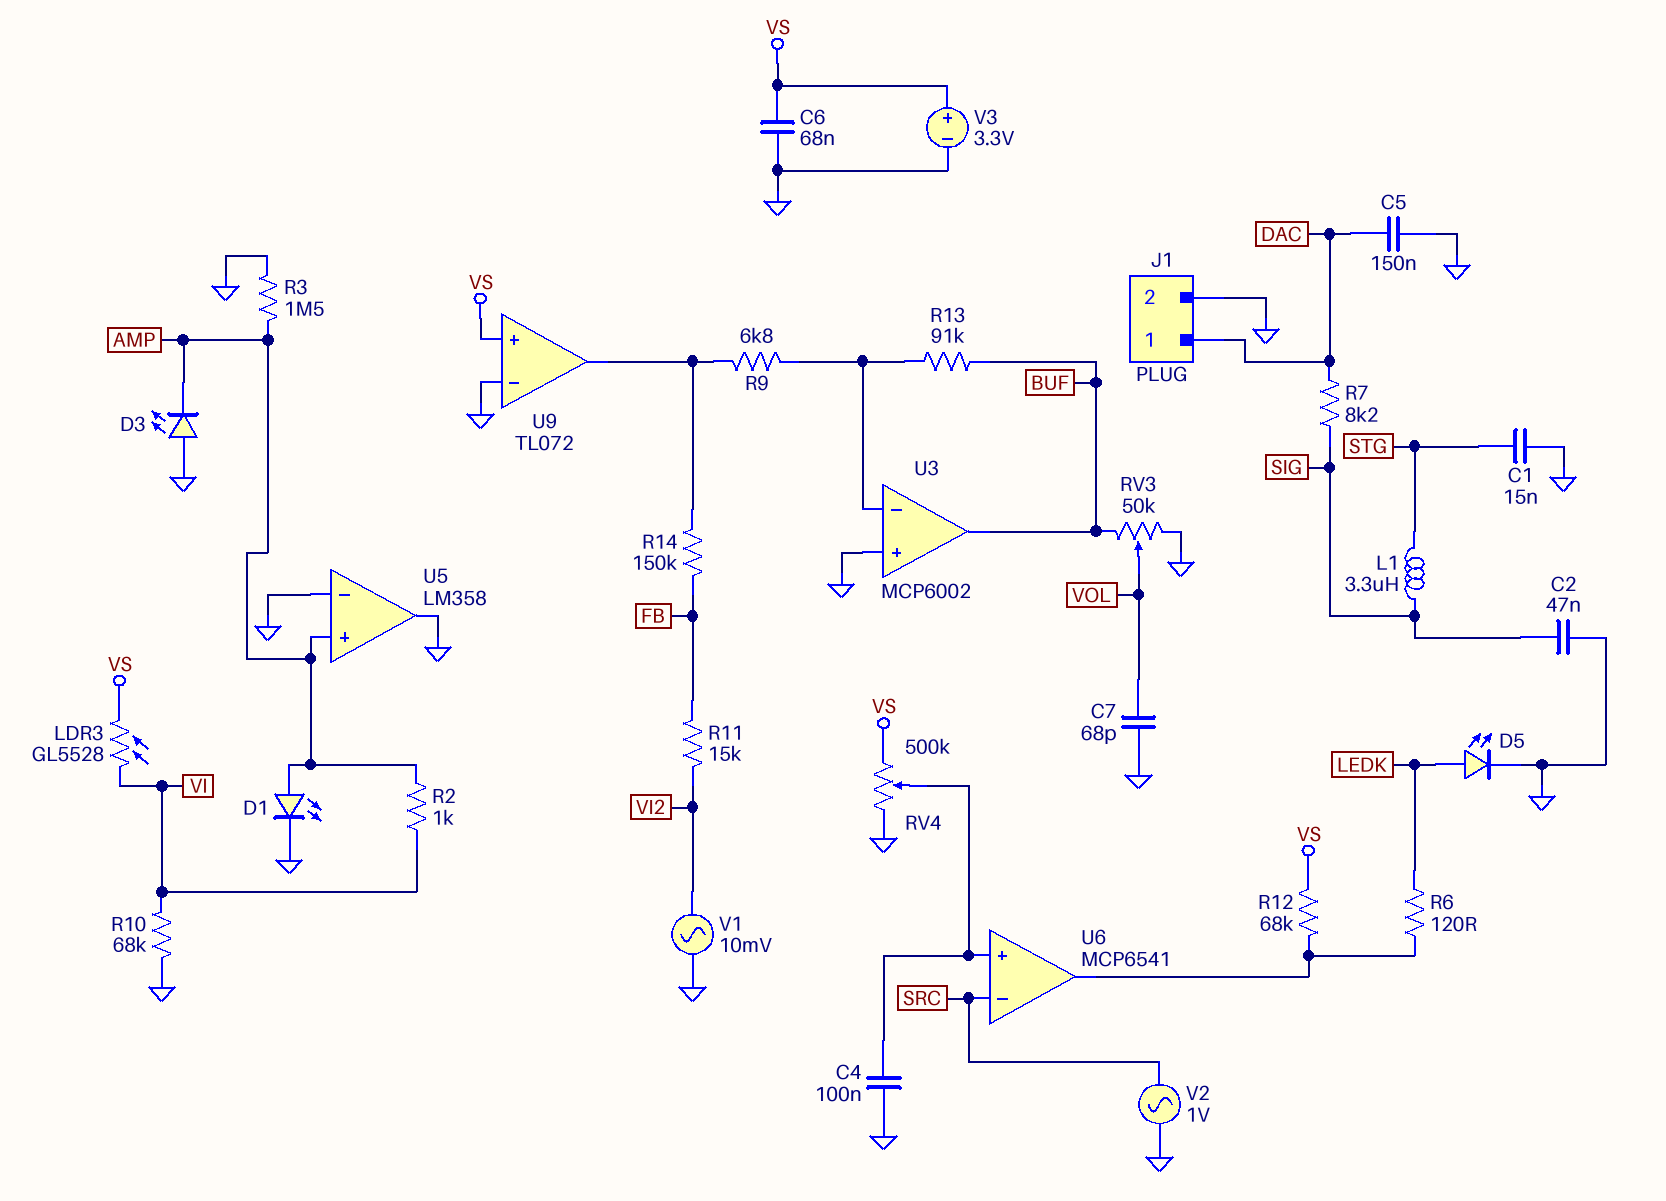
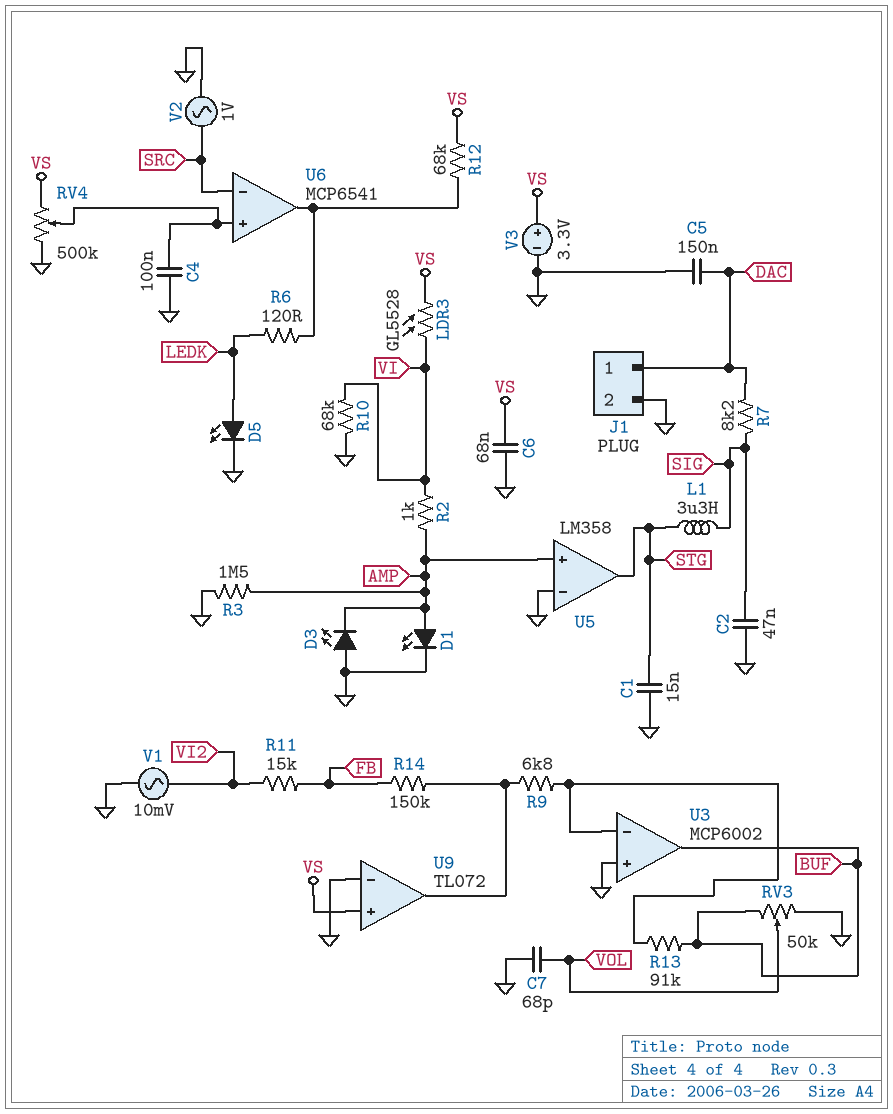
U5 pin out: GND -> STG

